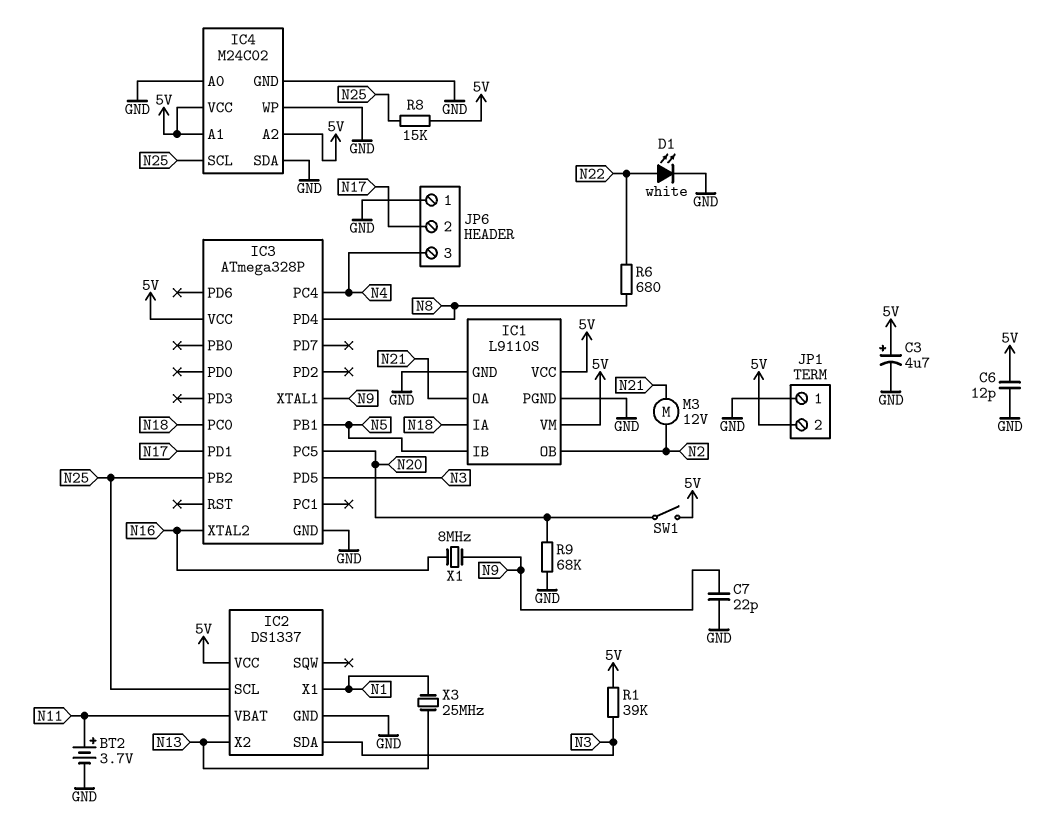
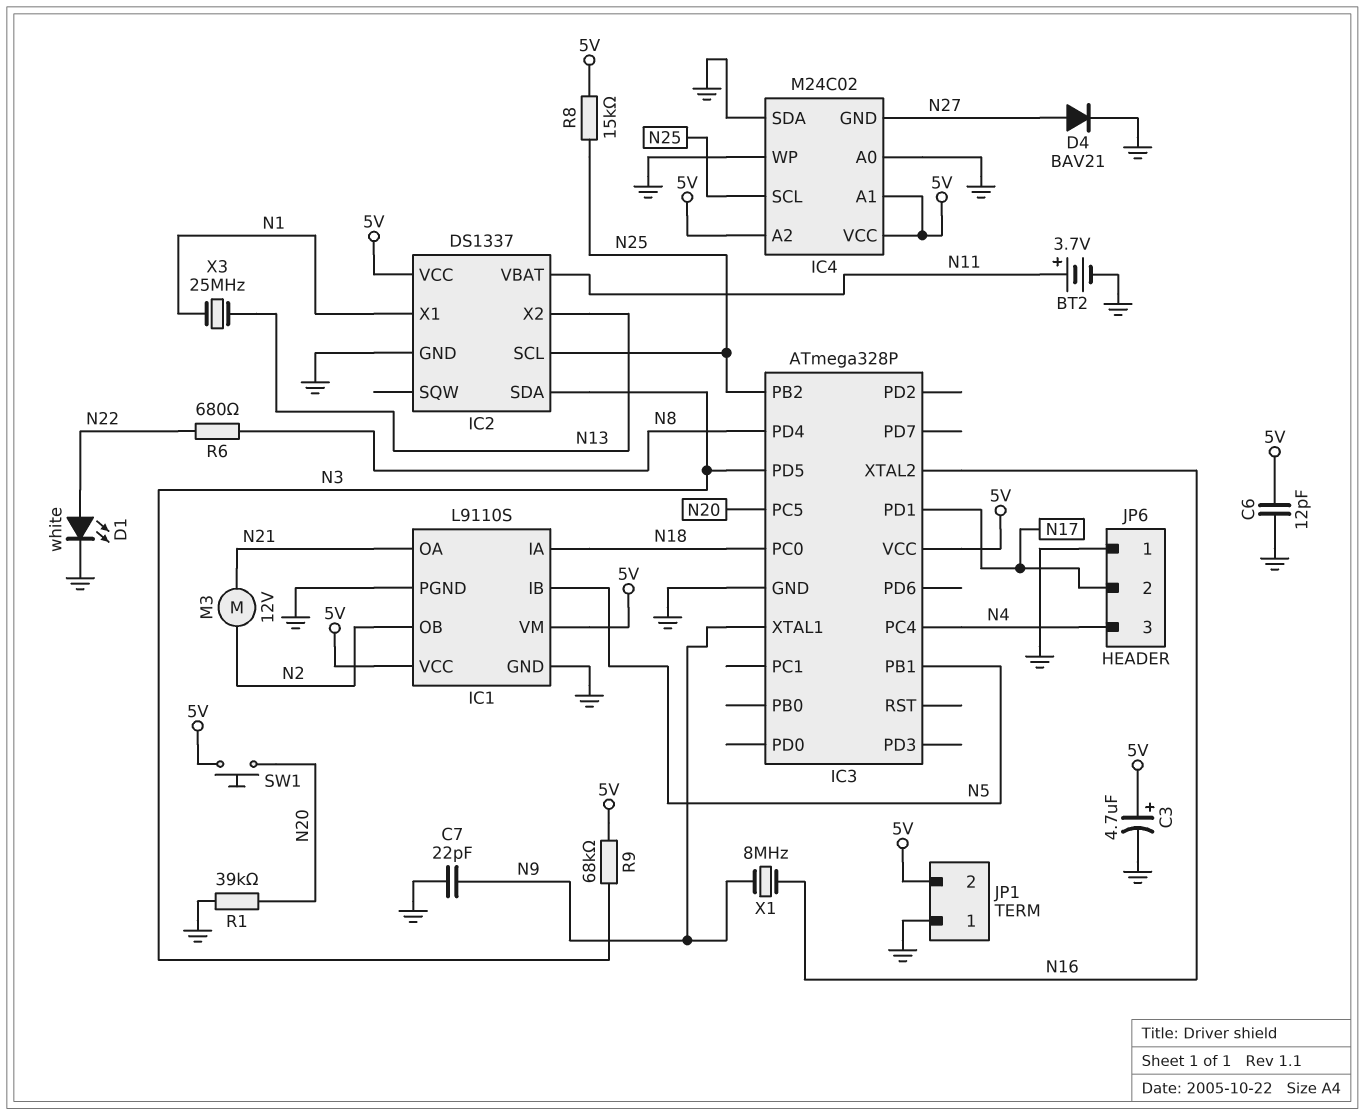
D4: none -> diode BAV21 (A N27, K GND)
IC4 pin GND: GND -> N27
R1: 39k (5V, N3) -> 39k (GND, N20)
R9: 68k (GND, N20) -> 68k (5V, N3)
SW1: switch (5V, N20) -> button (5V, N20)

